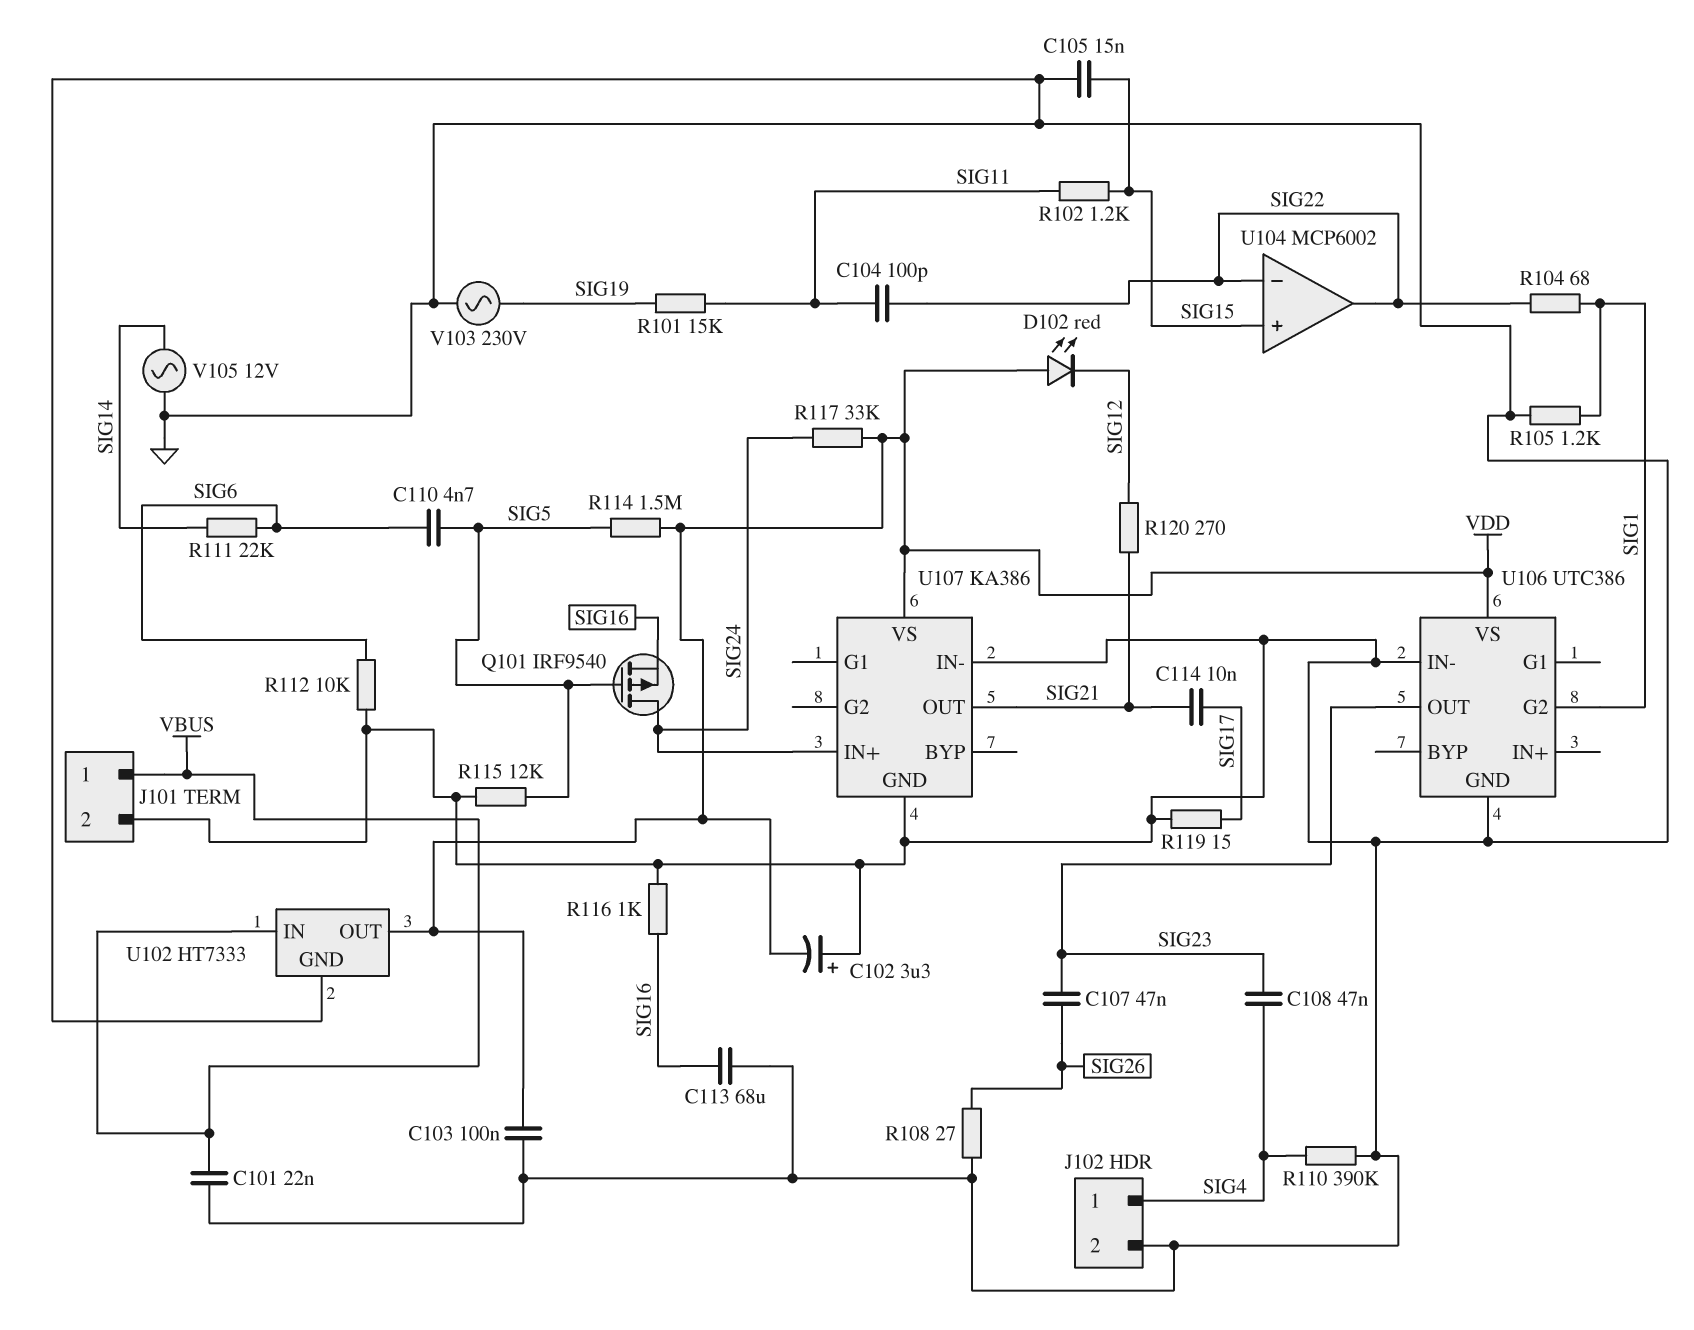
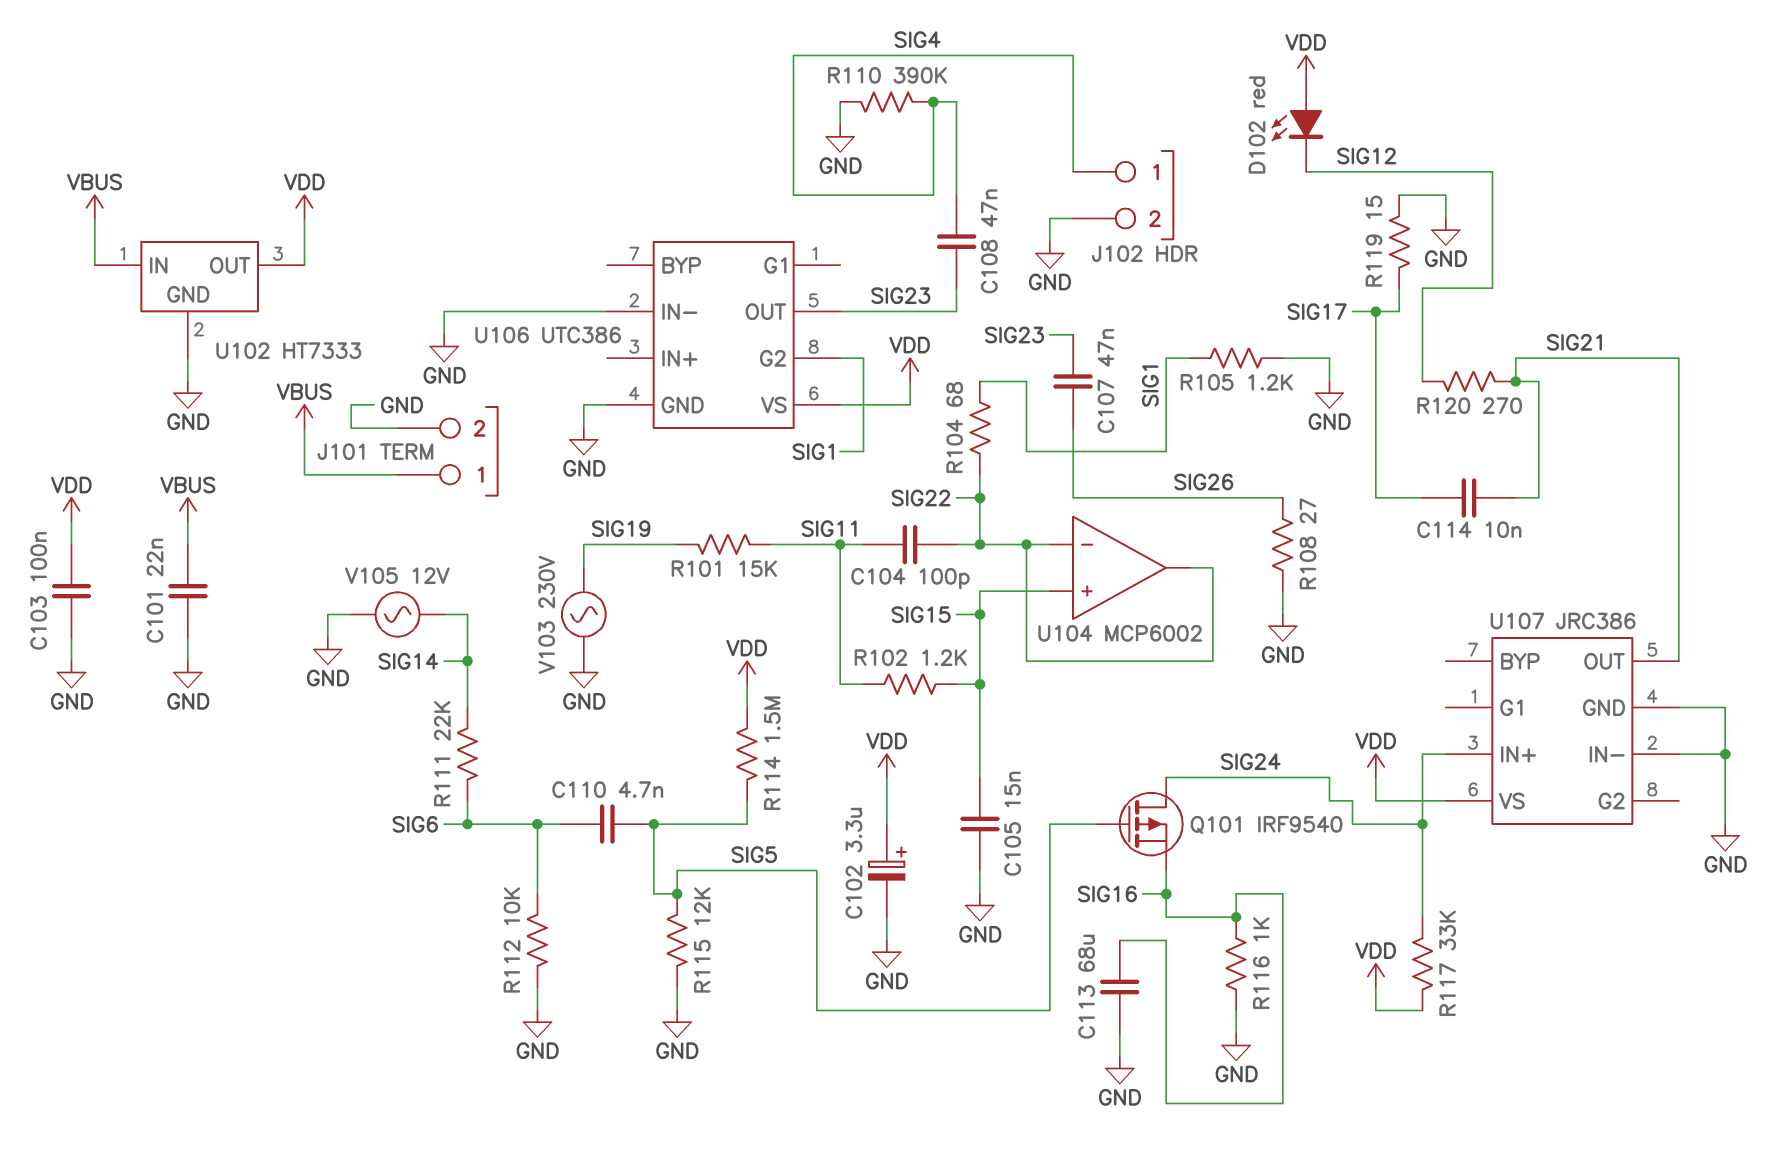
C102: 3.3uF (plus GND, minus VDD) -> 3.3uF (plus VDD, minus GND)
U107: KA386 -> JRC386

